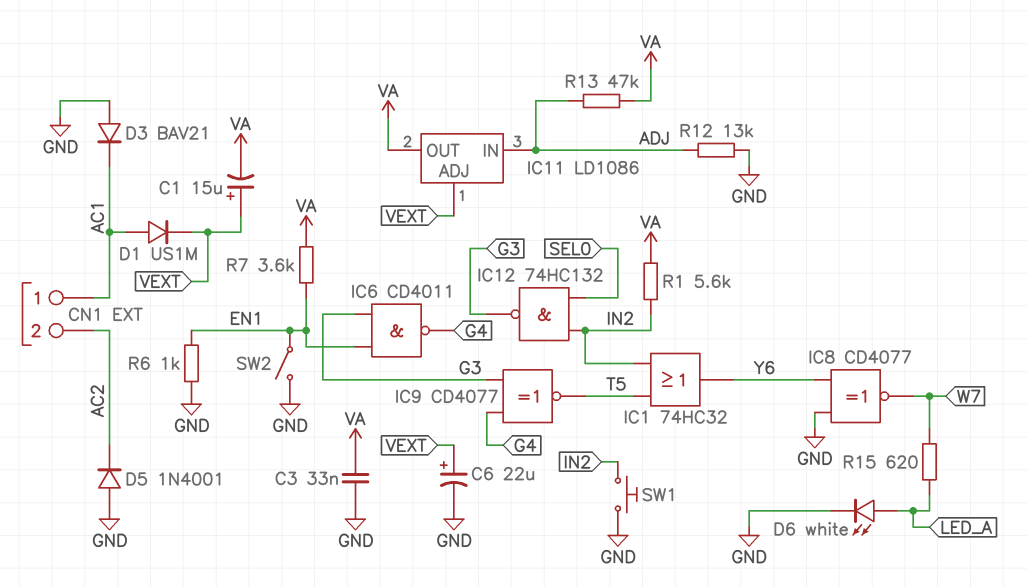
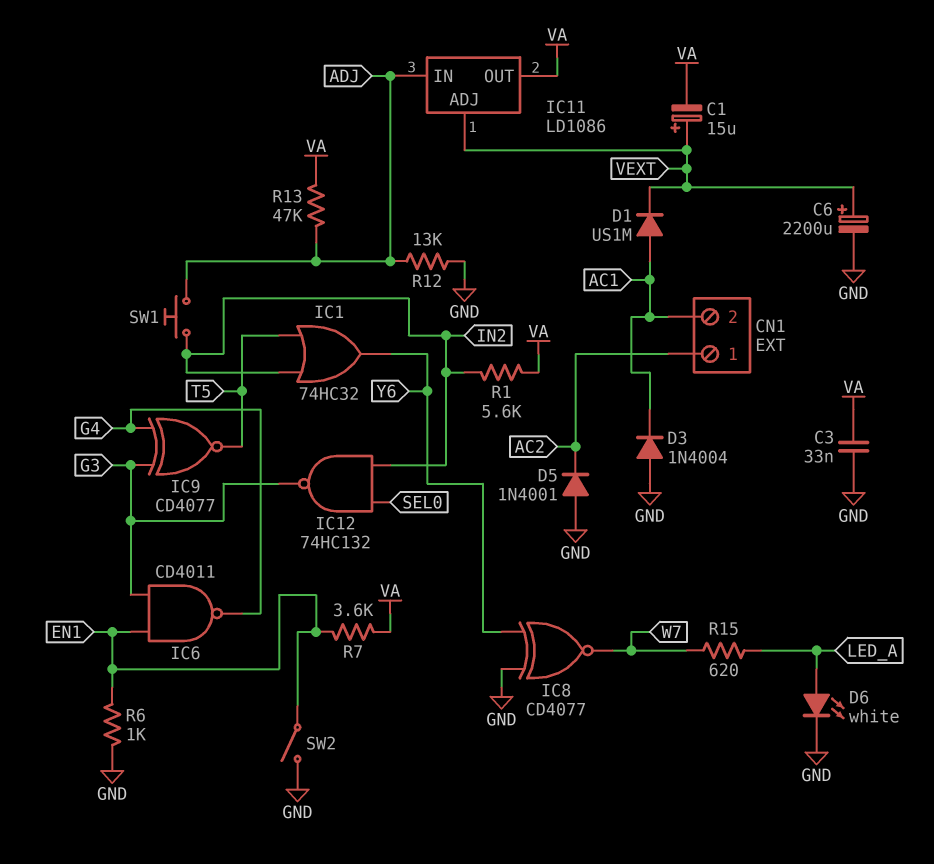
C6: 22uF (plus VEXT, minus GND) -> 2200uF (plus VEXT, minus GND)
CN1 pin 1: AC1 -> AC2
CN1 pin 2: AC2 -> AC1
D3: diode BAV21 (A GND, K AC1) -> diode 1N4004 (A GND, K AC1)
SW1: button (GND, IN2) -> button (ADJ, IN2)

